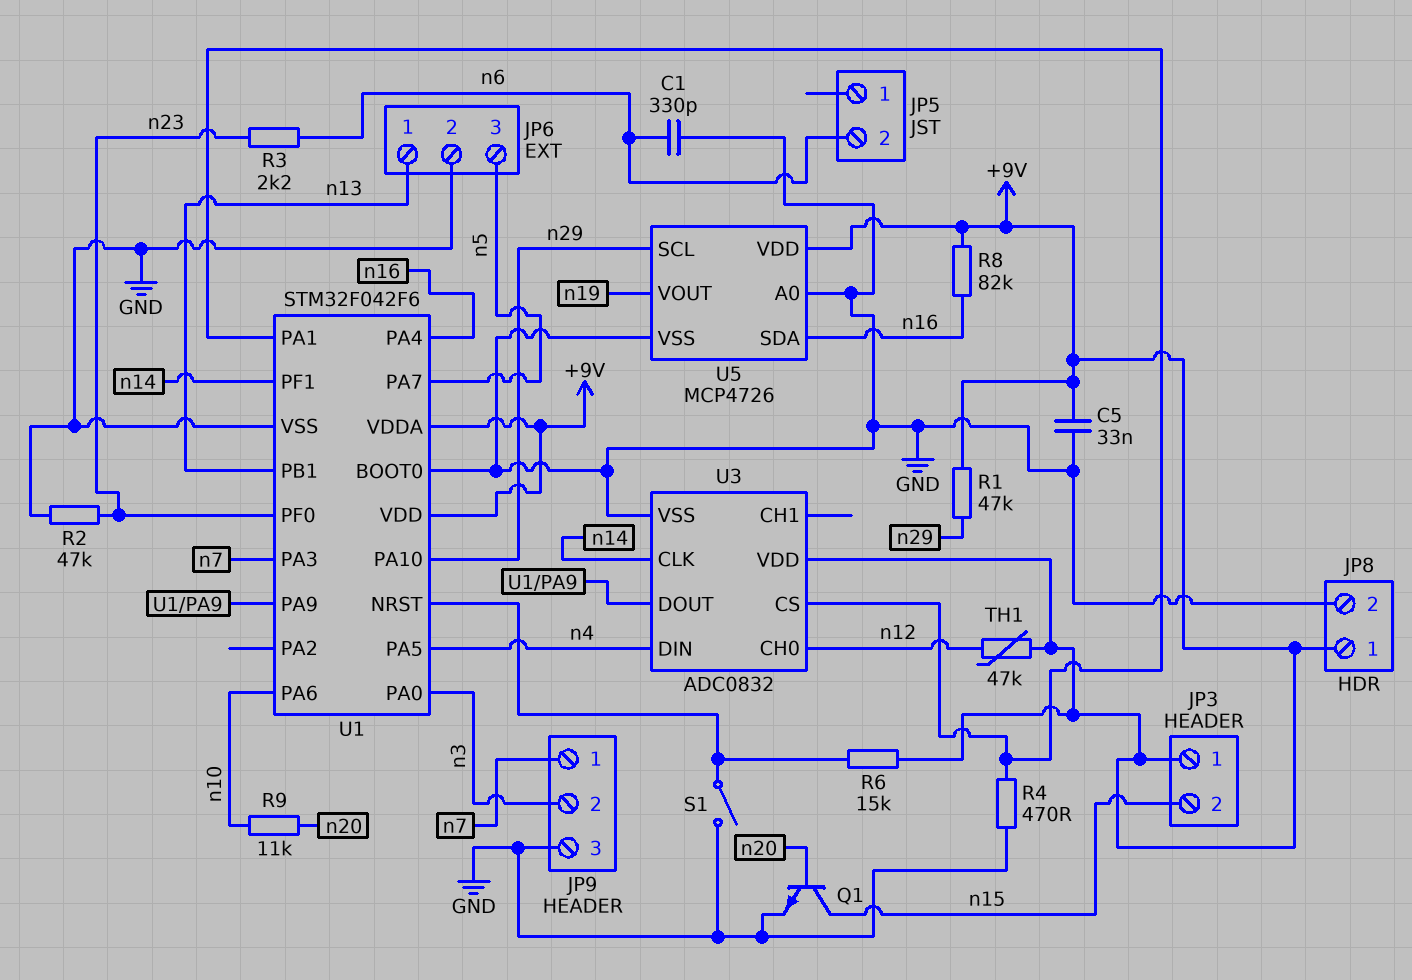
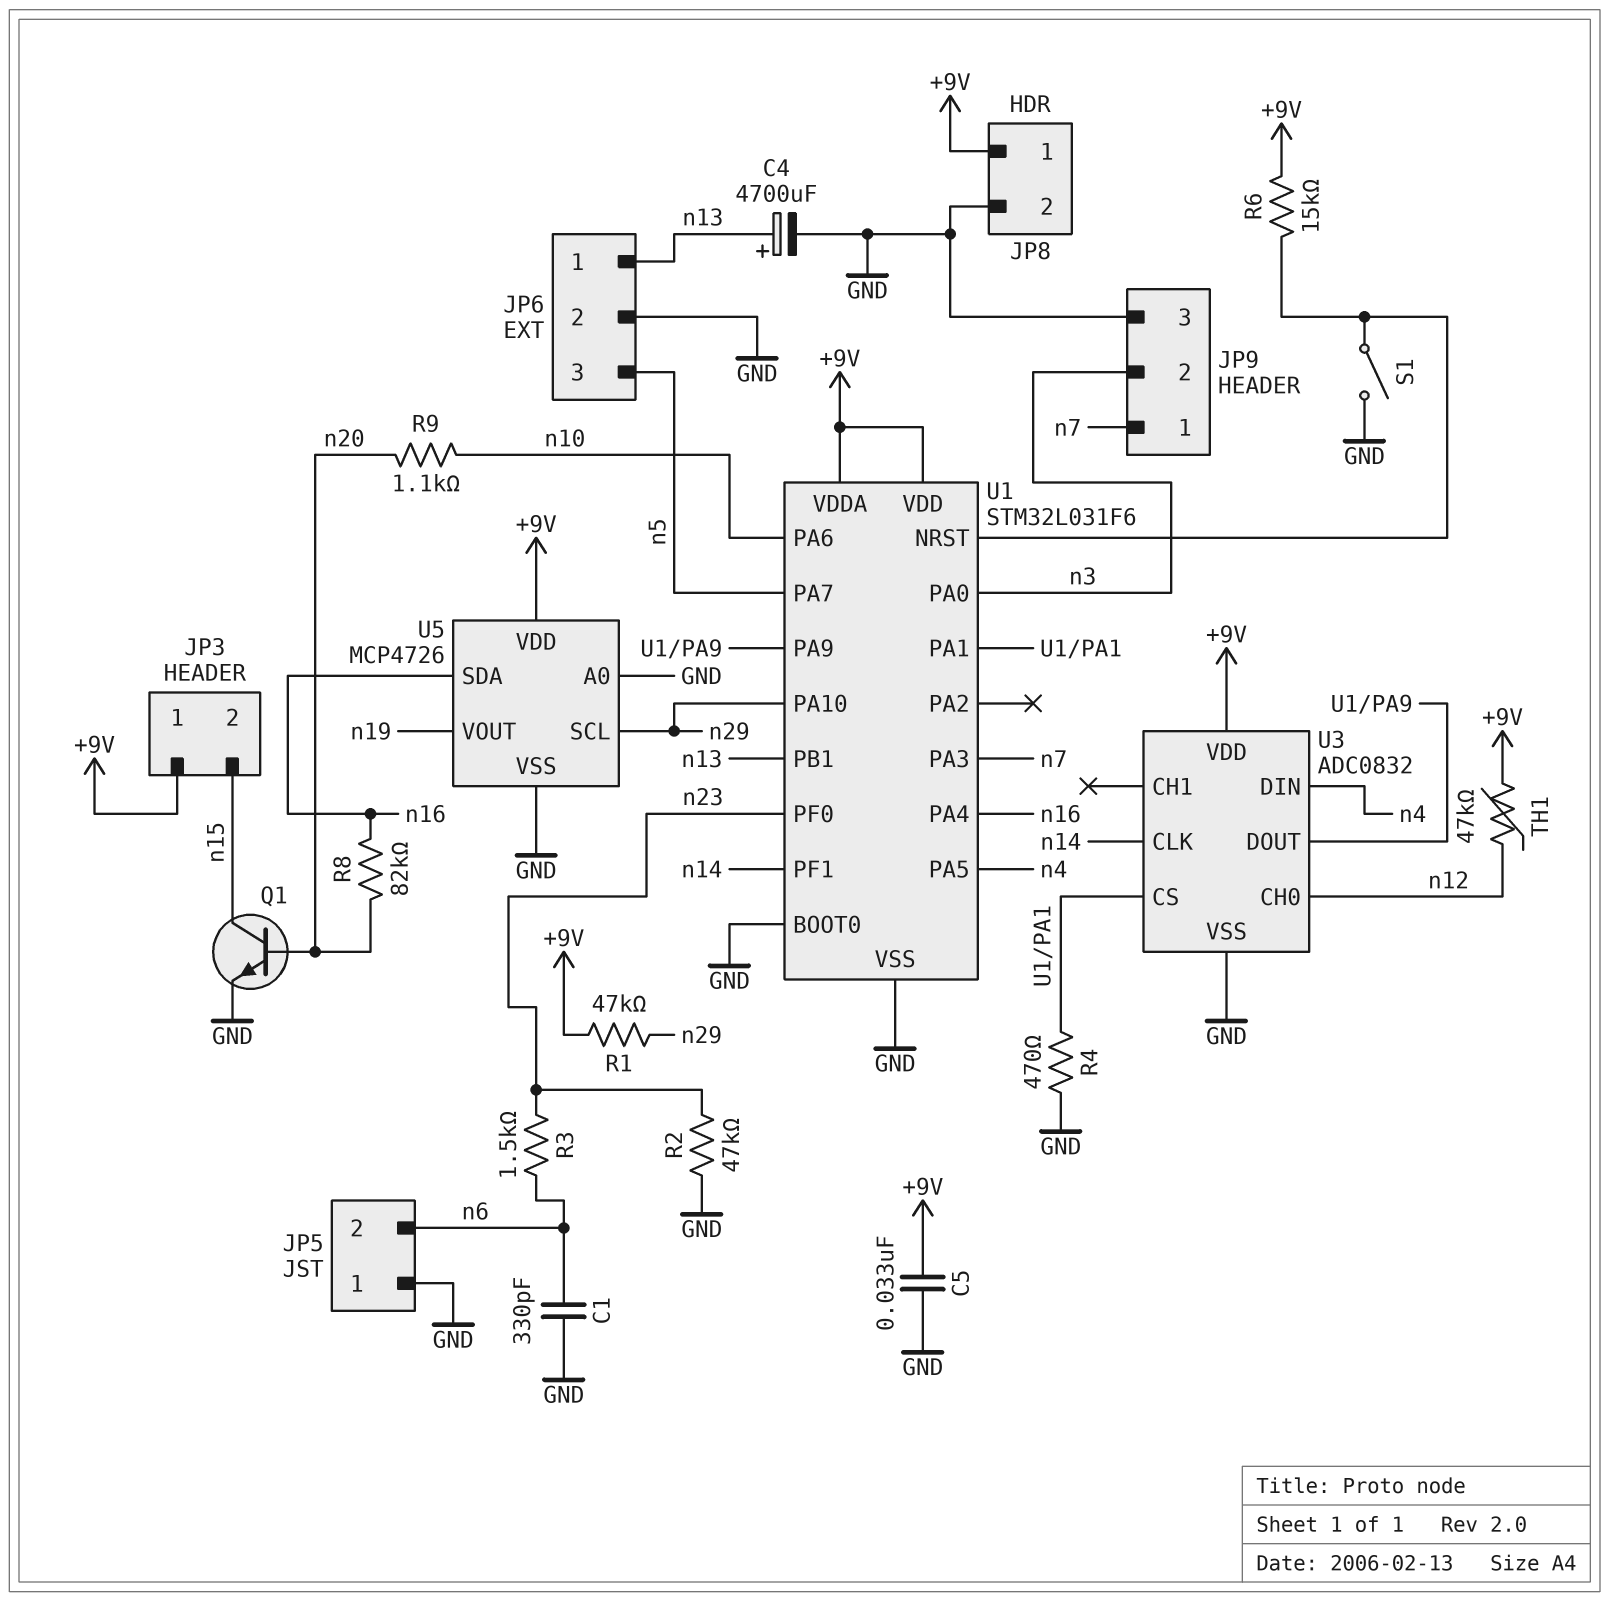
C4: none -> 4700uF (plus n13, minus GND)
JP5 pin 1: none -> GND
R3: 2.2k (n6, n23) -> 1.5k (n6, n23)
R8: 82k (+9V, n16) -> 82k (n16, n20)
R9: 11k (n10, n20) -> 1.1k (n10, n20)
U1: STM32F042F6 -> STM32L031F6

